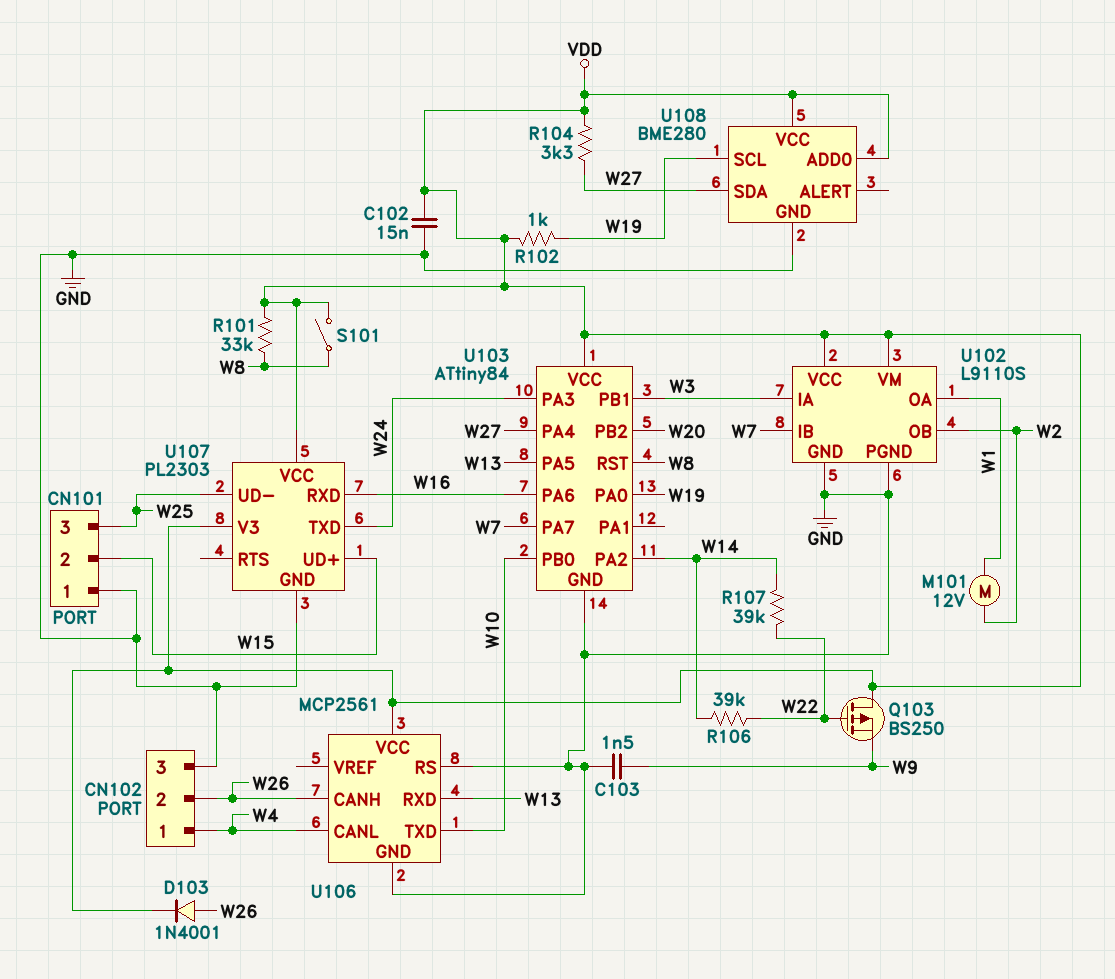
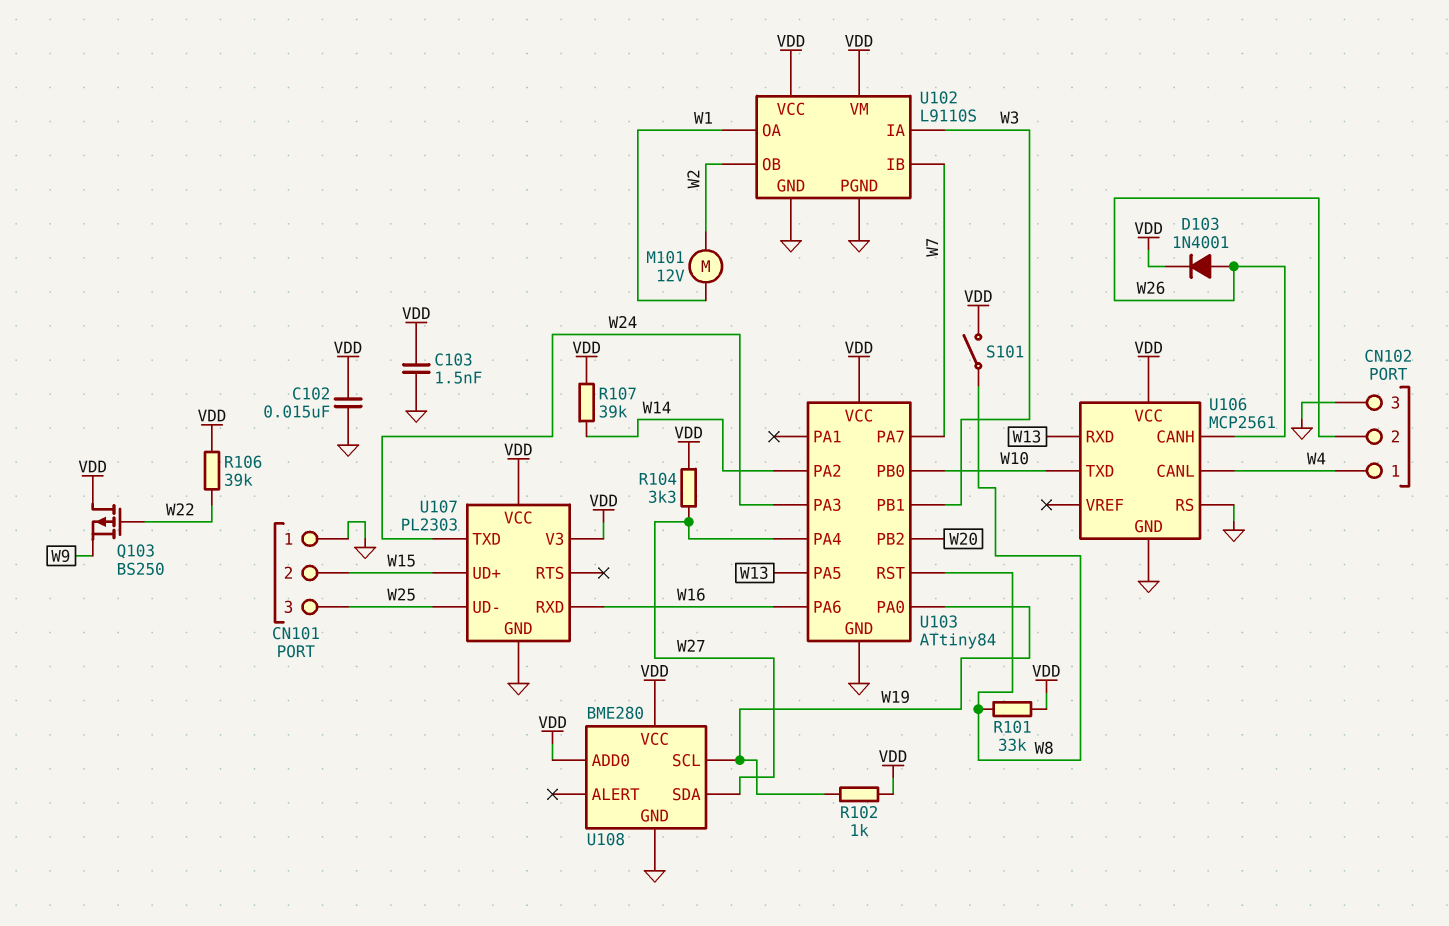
C103: 1.5nF (GND, W9) -> 1.5nF (GND, VDD)
R106: 39k (W14, W22) -> 39k (VDD, W22)
R107: 39k (W14, W22) -> 39k (VDD, W14)

